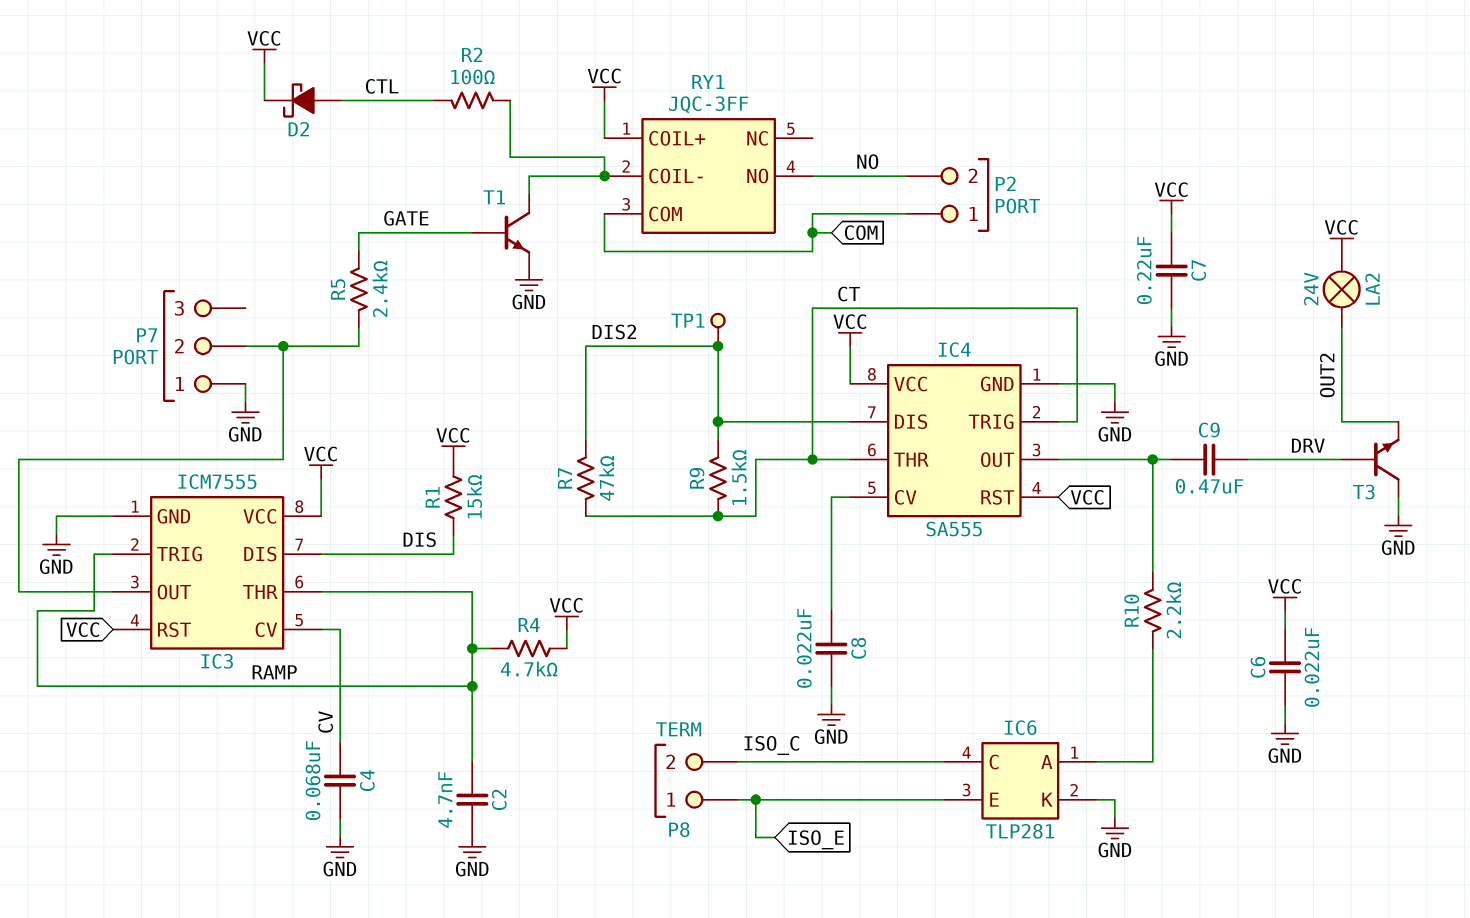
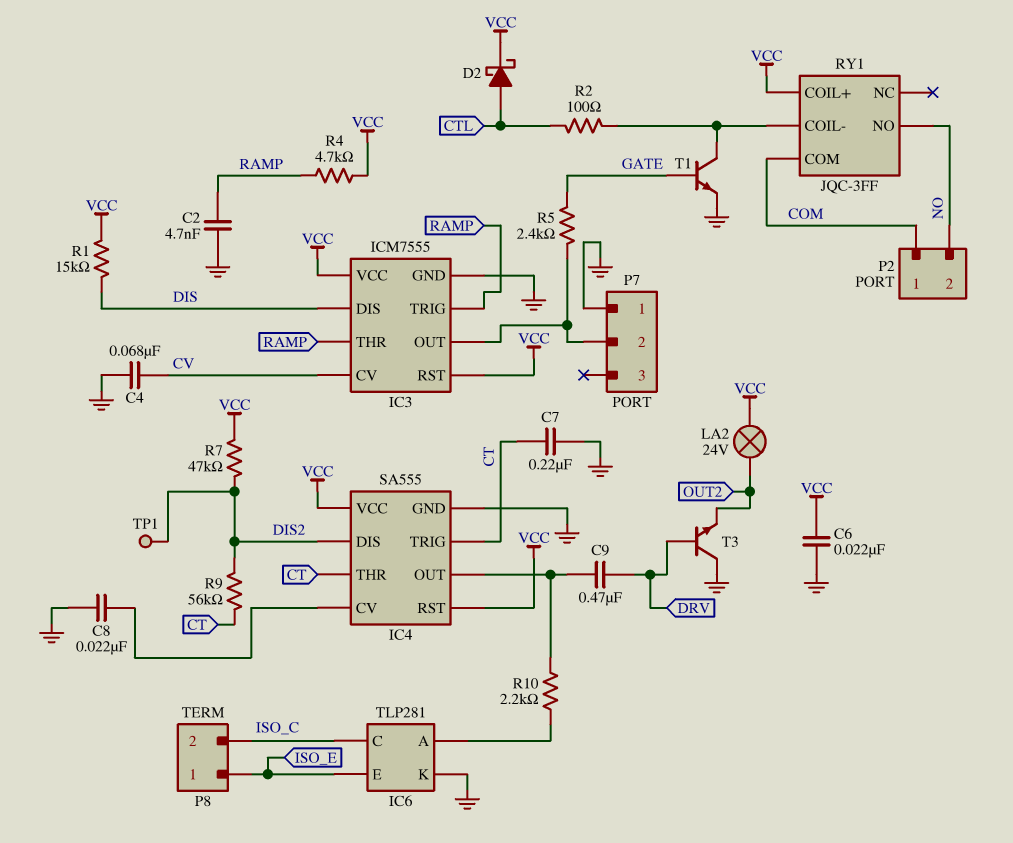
C7: 220nF (GND, VCC) -> 220nF (CT, GND)
R7: 47k (CT, DIS2) -> 47k (DIS2, VCC)
R9: 1.5k (CT, DIS2) -> 56k (CT, DIS2)

